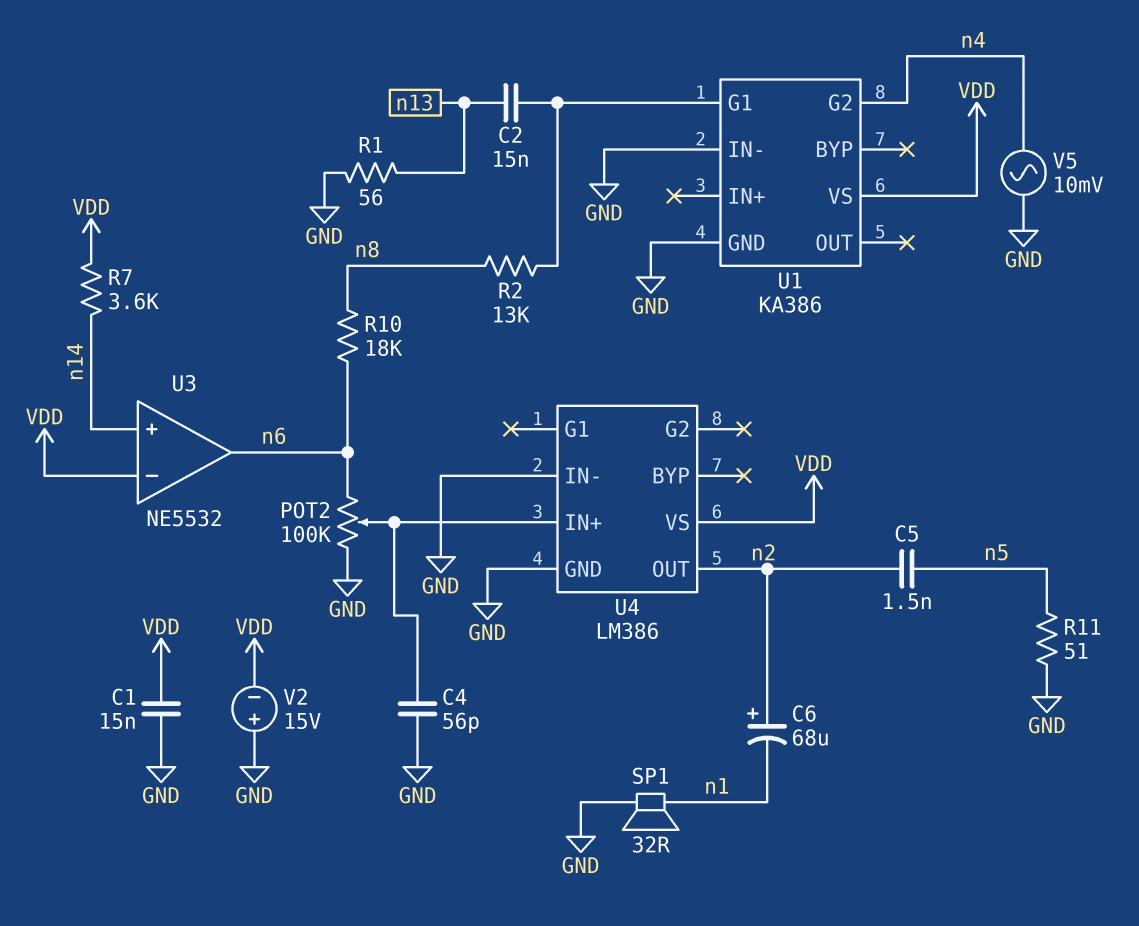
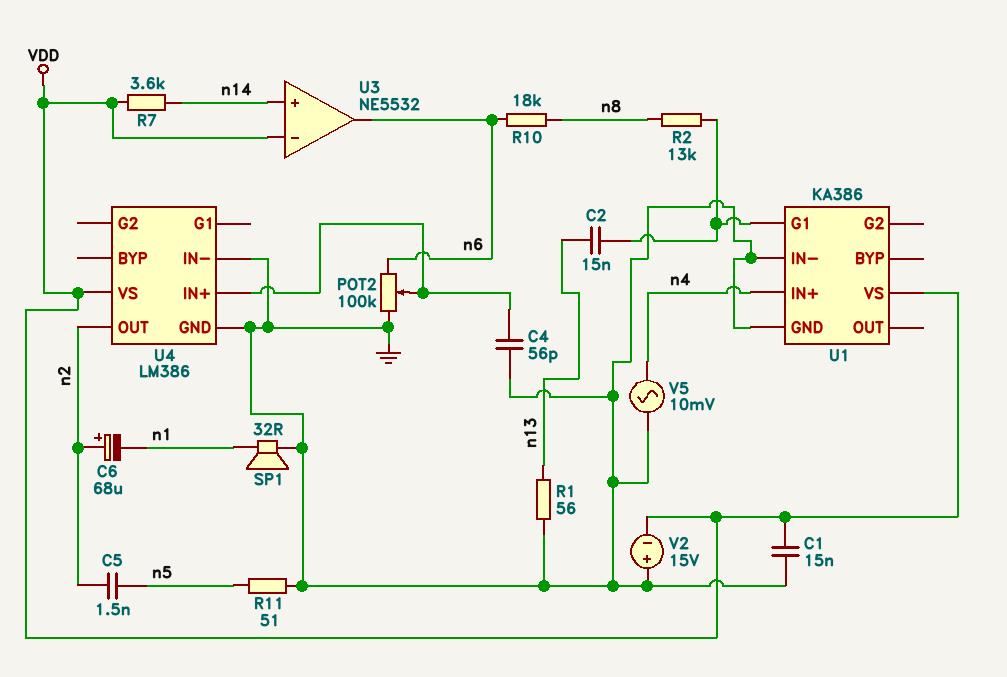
U1 pin G2: n4 -> none
U1 pin IN+: none -> n4

